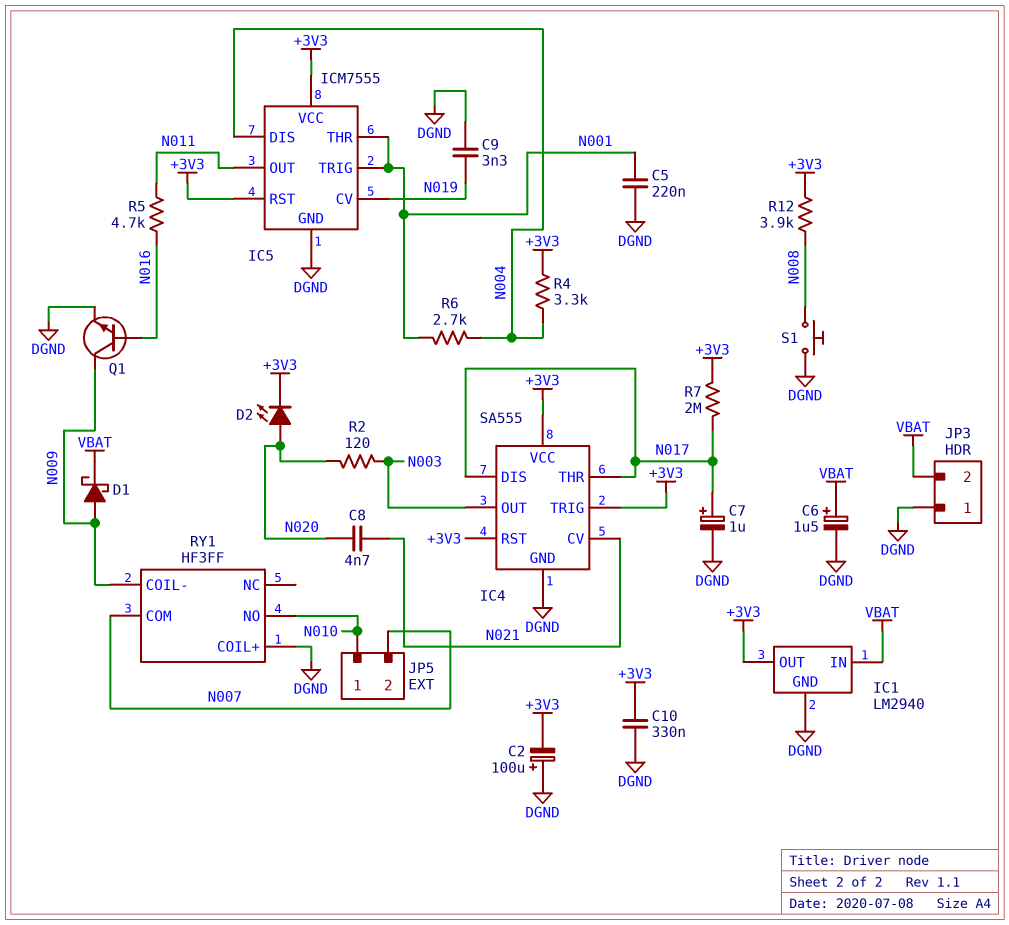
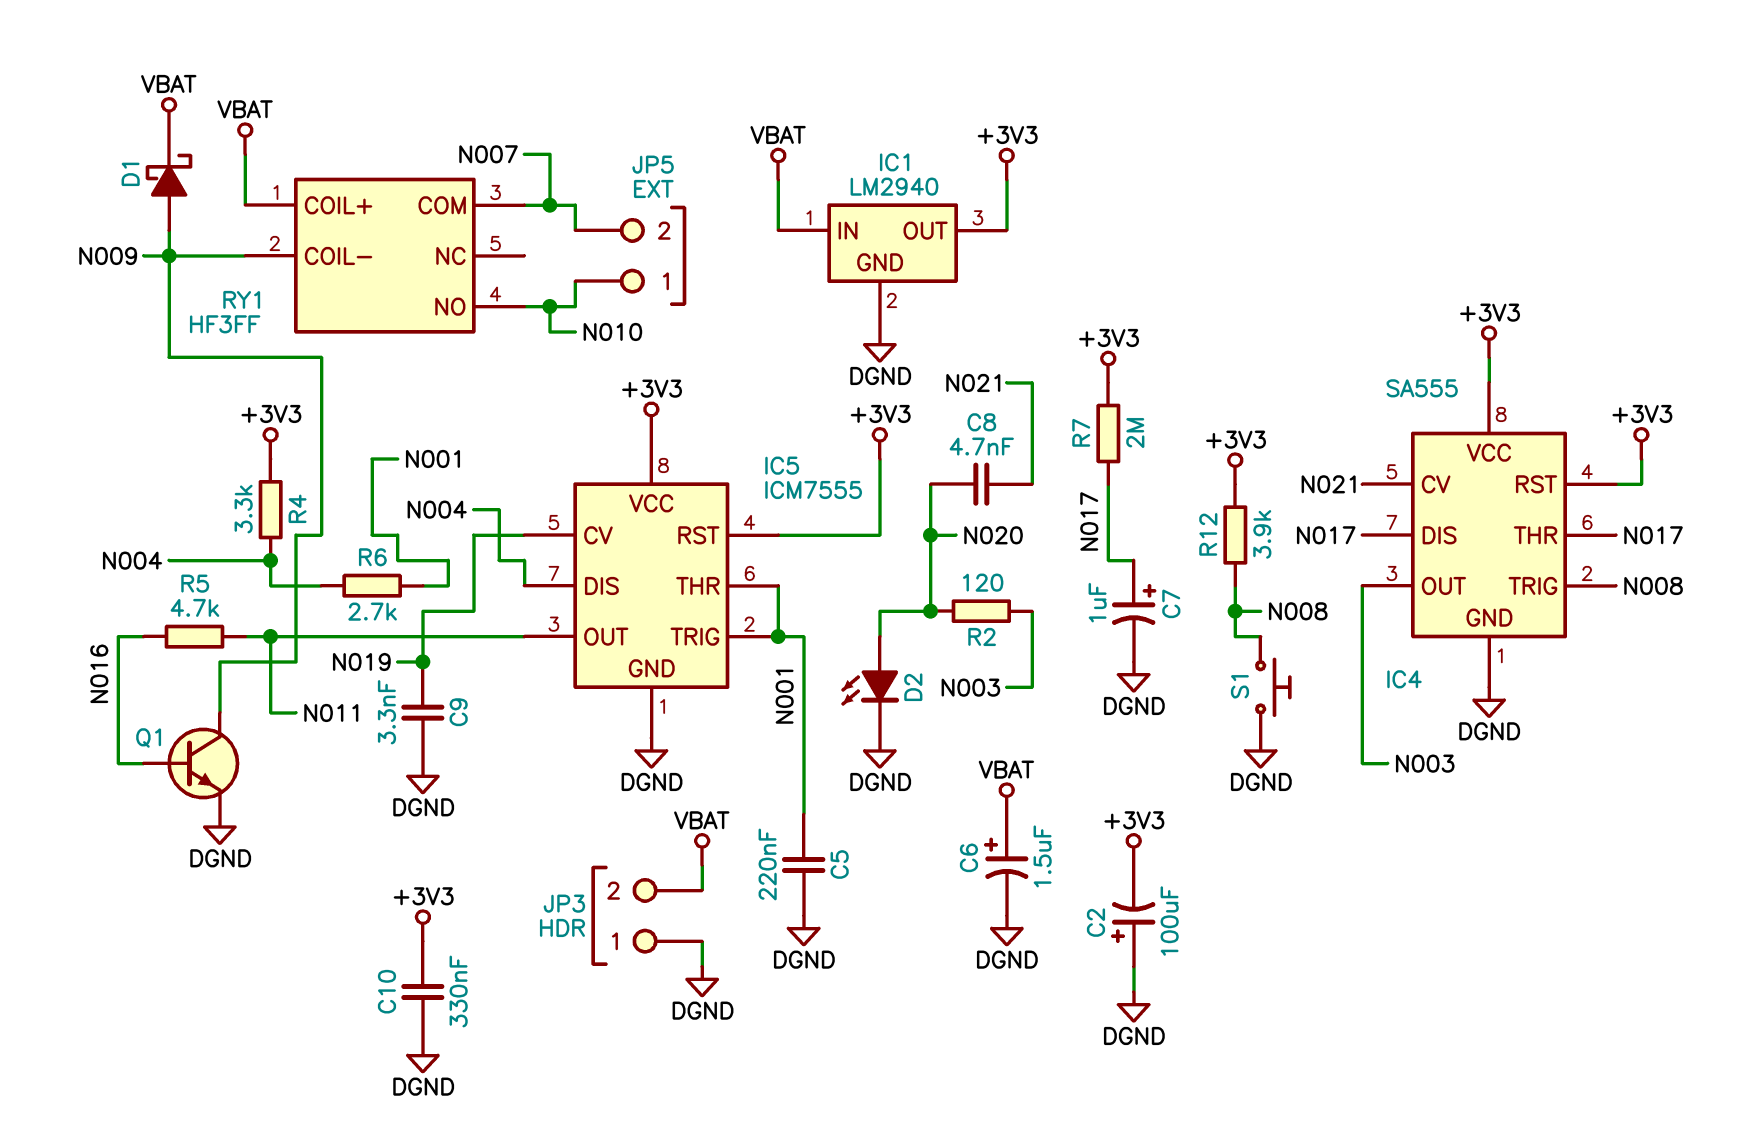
D2: LED (A N020, K +3V3) -> LED (A N020, K DGND)
IC4 pin TRIG: +3V3 -> N008
RY1 pin COIL+: DGND -> VBAT

